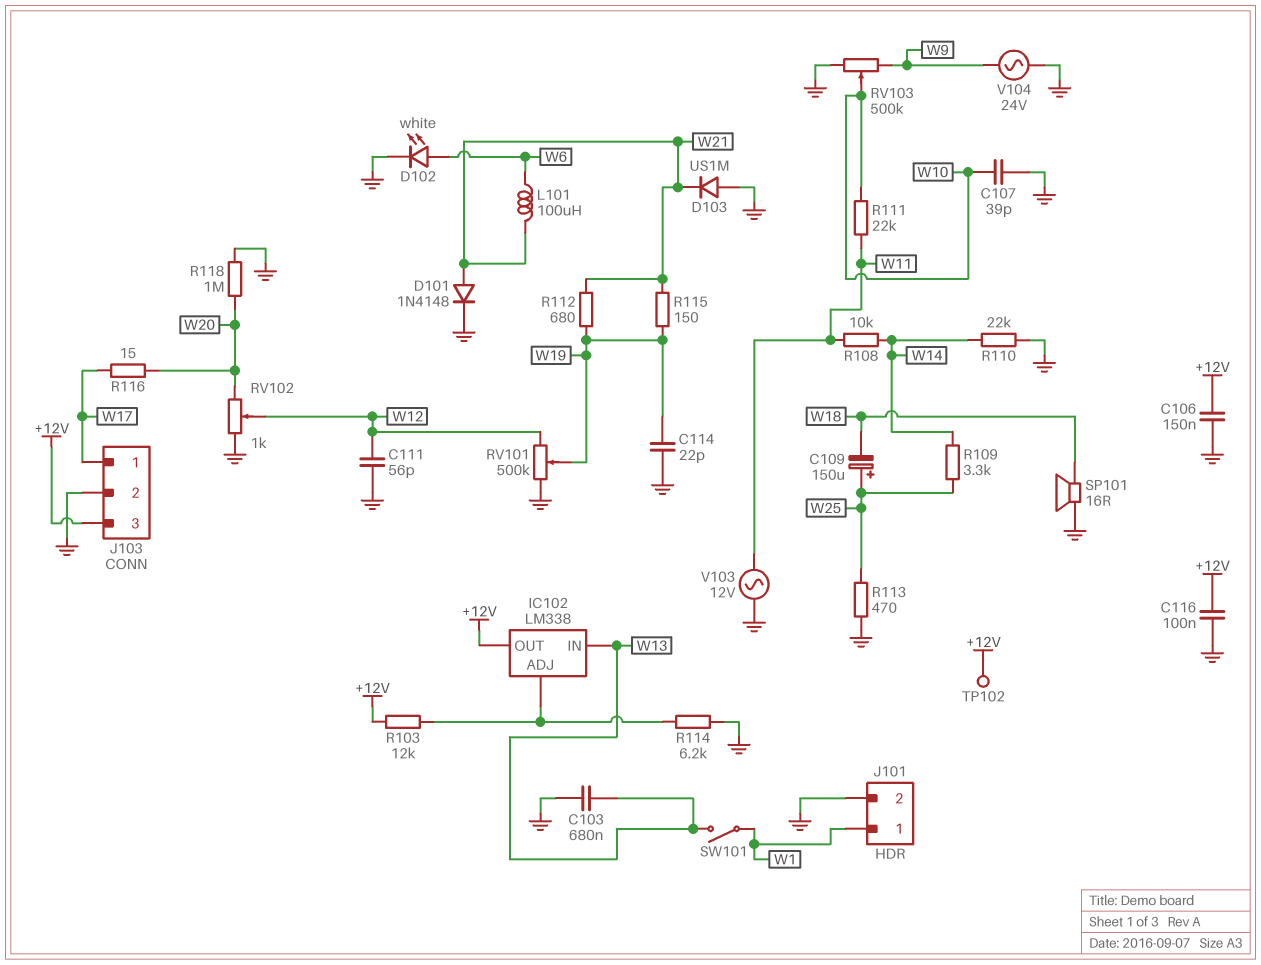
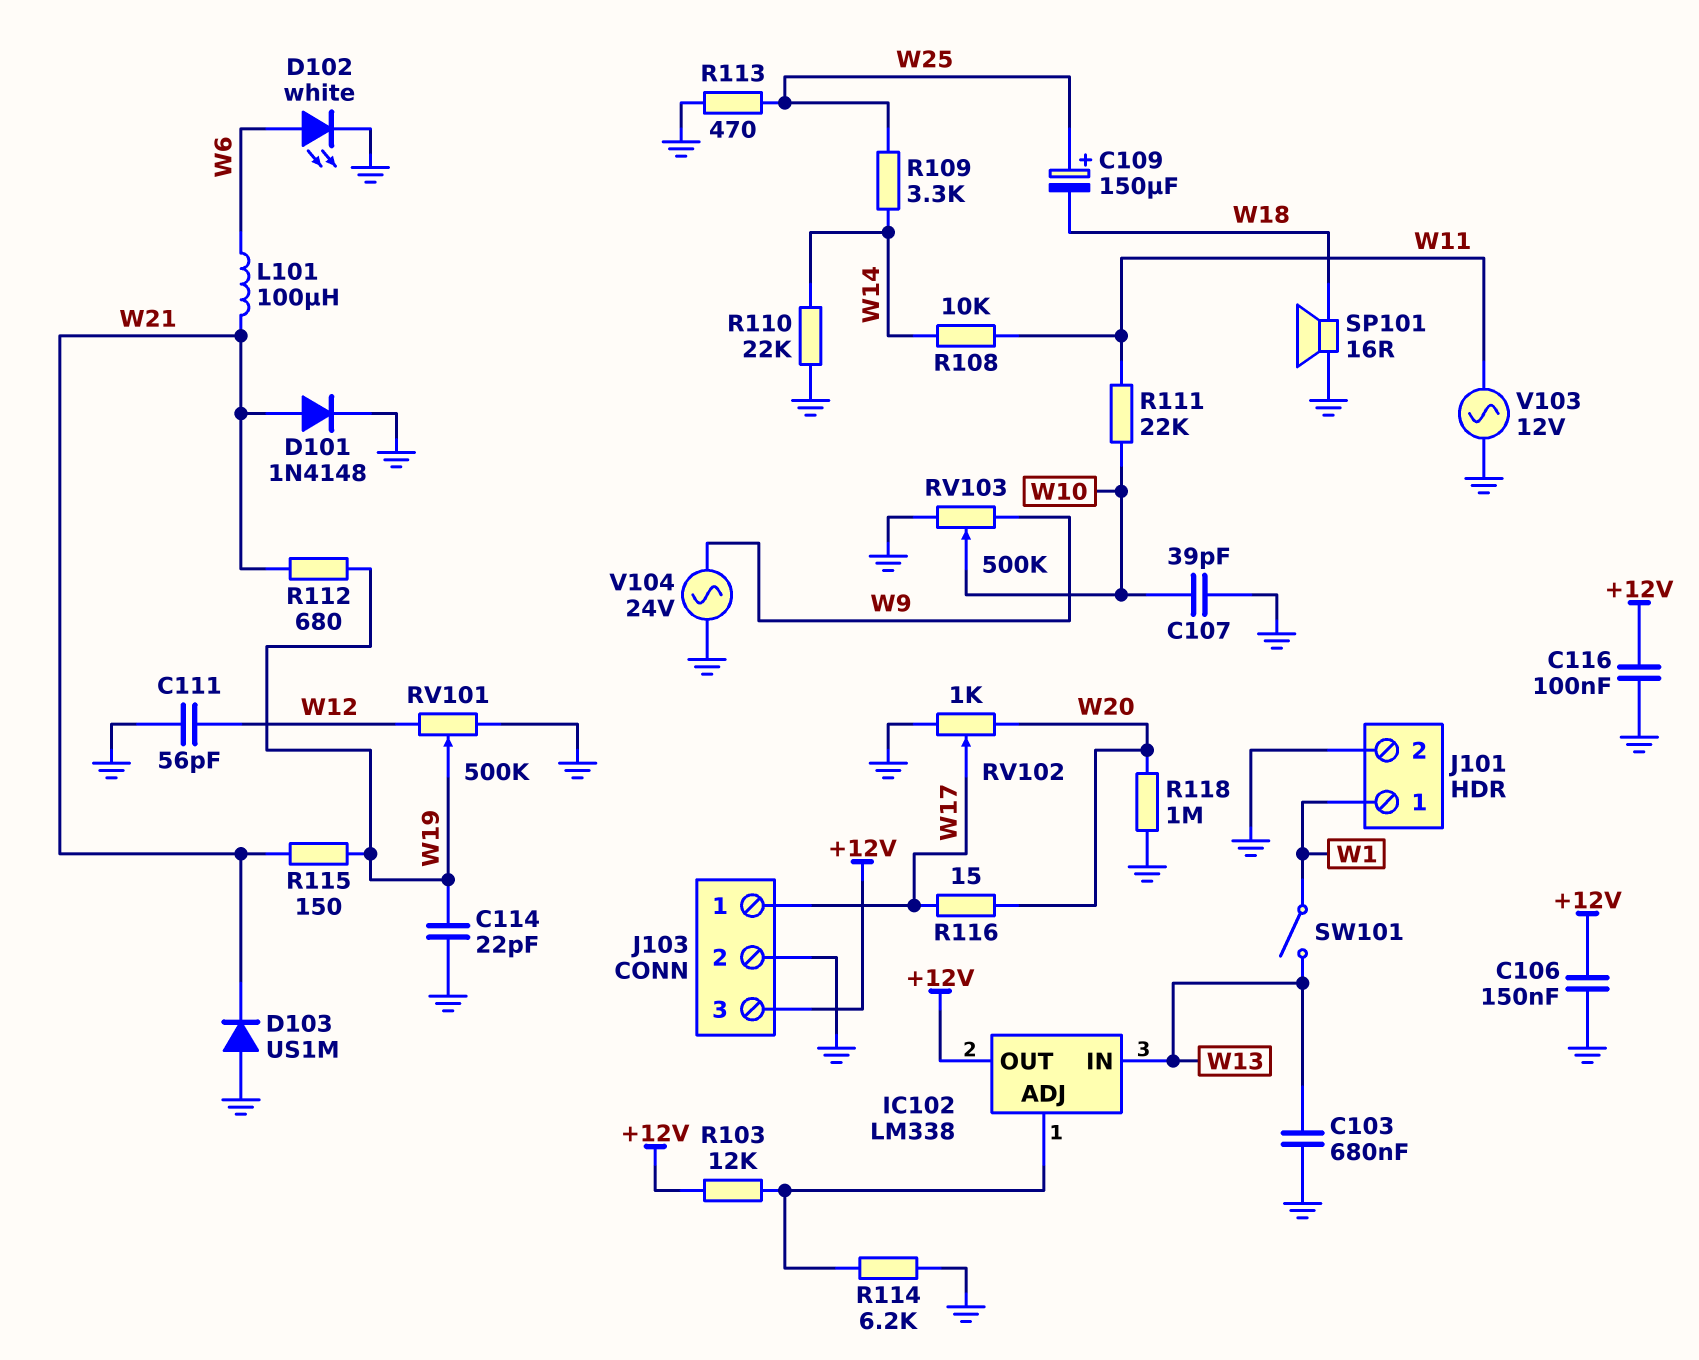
RV102: 1k (GND, W20, wiper W12) -> 1k (GND, W20, wiper W17)
TP102: test point (+12V) -> none

